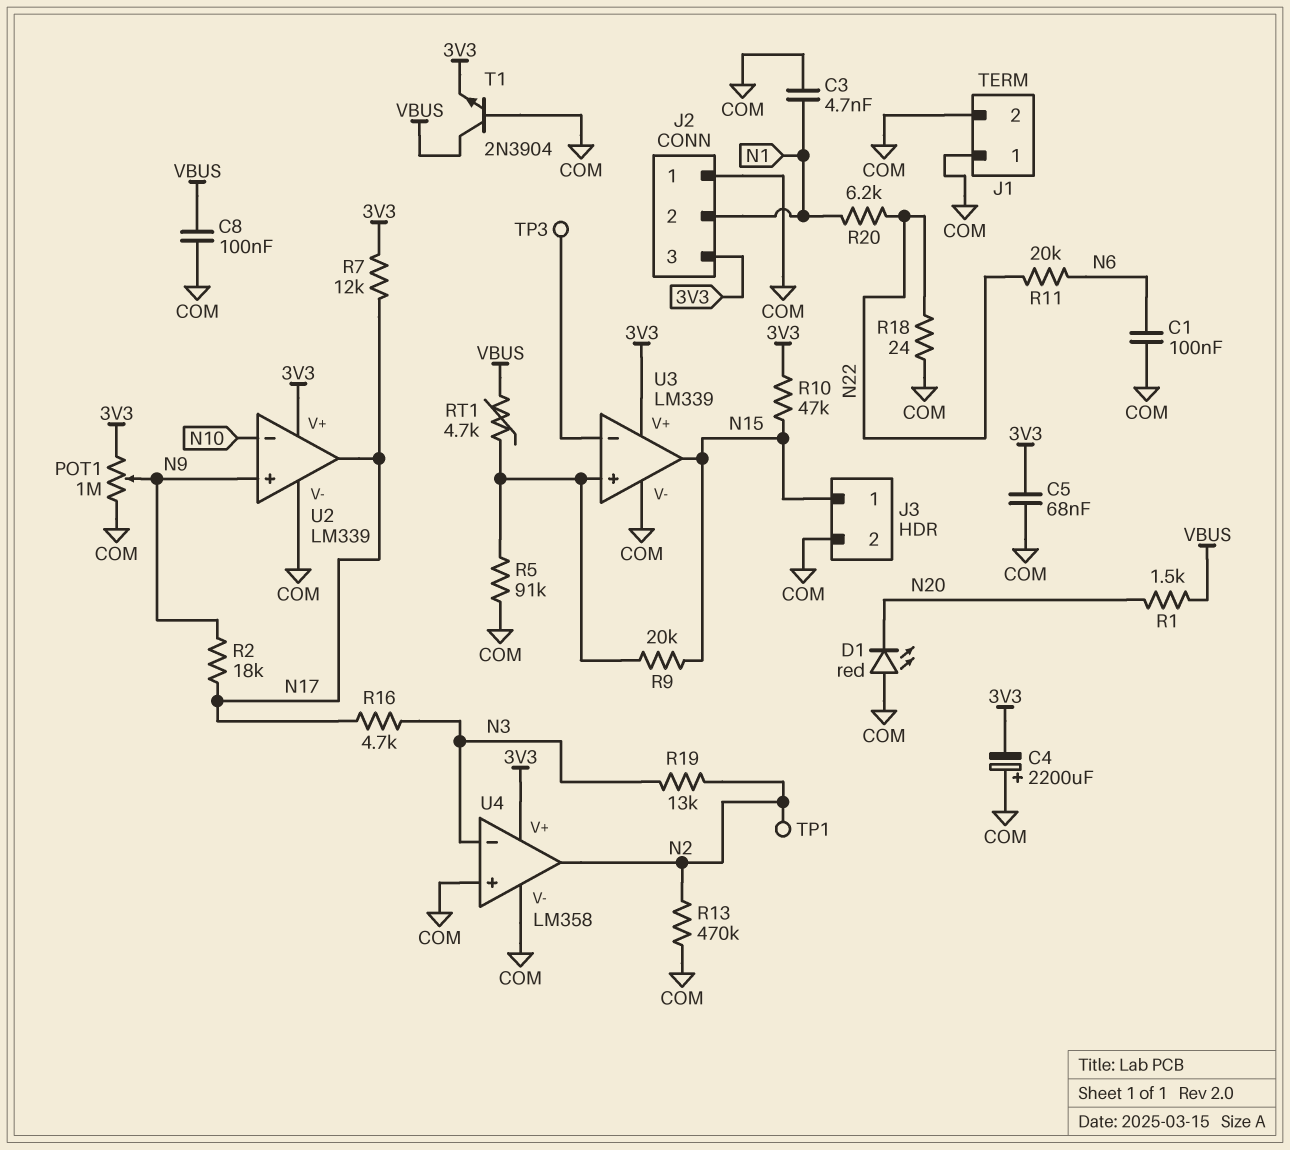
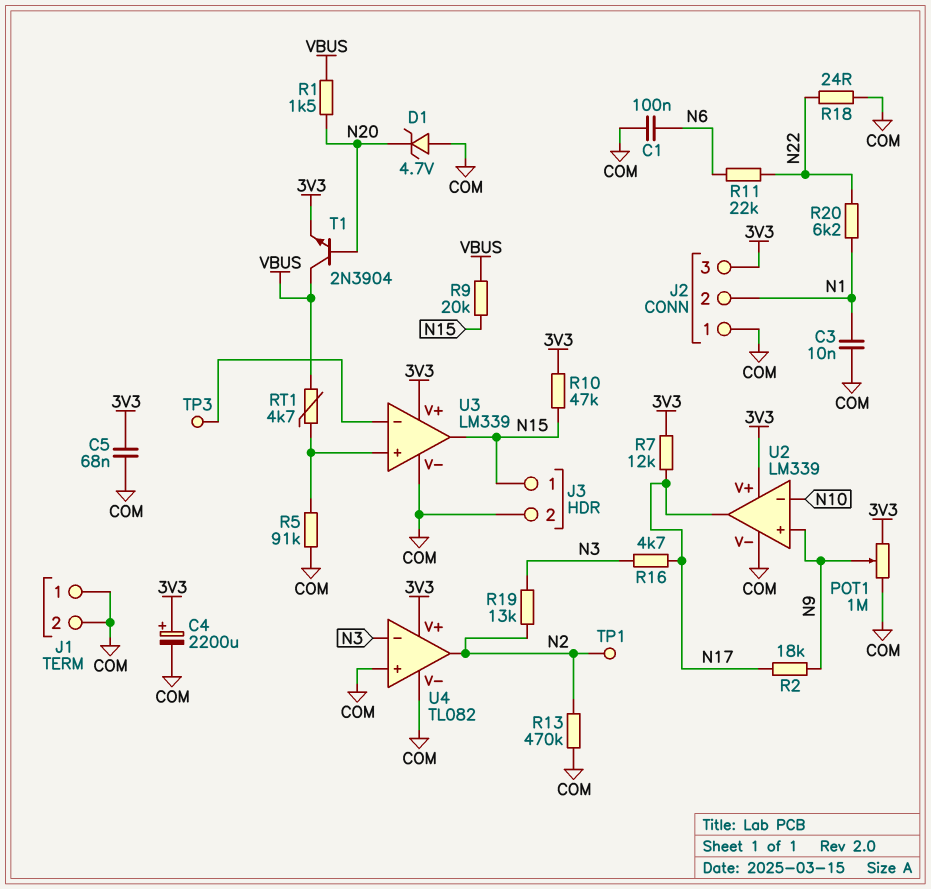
C3: 4.7nF (COM, N1) -> 10nF (COM, N1)
C4: 2200uF (plus COM, minus 3V3) -> 2200uF (plus 3V3, minus COM)
C8: 100nF (COM, VBUS) -> none
D1: LED red (A COM, K N20) -> zener 4.7V (A COM, K N20)
R9: 20k (N15, U3/in+) -> 20k (N15, VBUS)
R11: 20k (N6, N22) -> 22k (N6, N22)
T1: NPN 2N3904 (B COM, C VBUS, E 3V3) -> NPN 2N3904 (B N20, C VBUS, E 3V3)
U4: LM358 -> TL082

